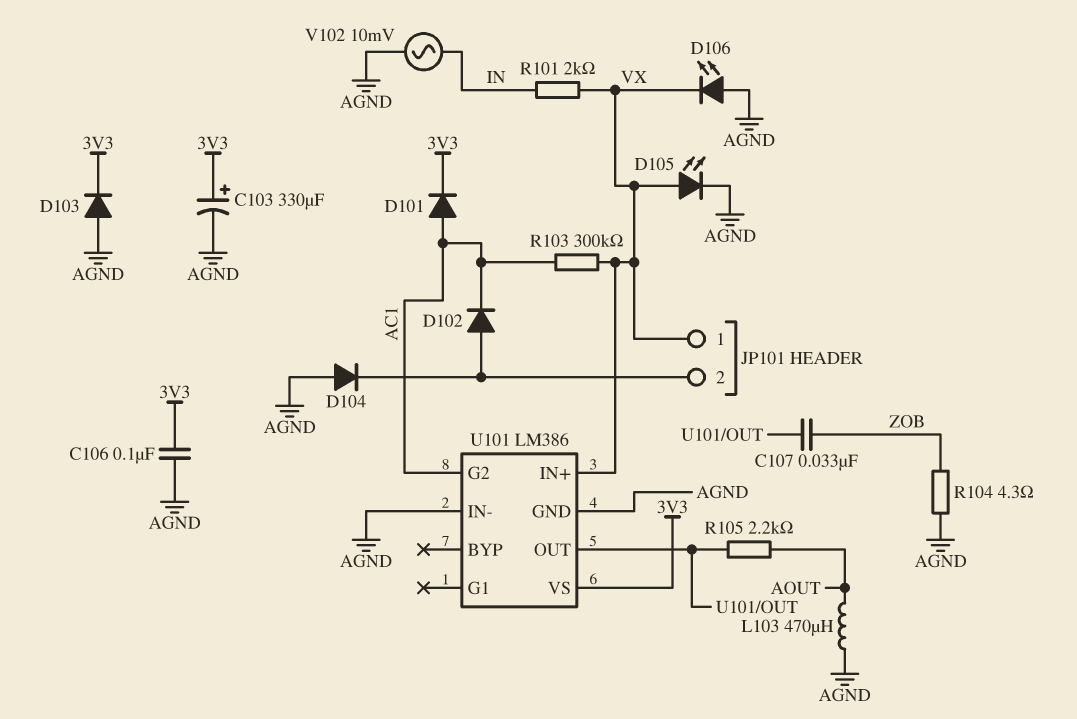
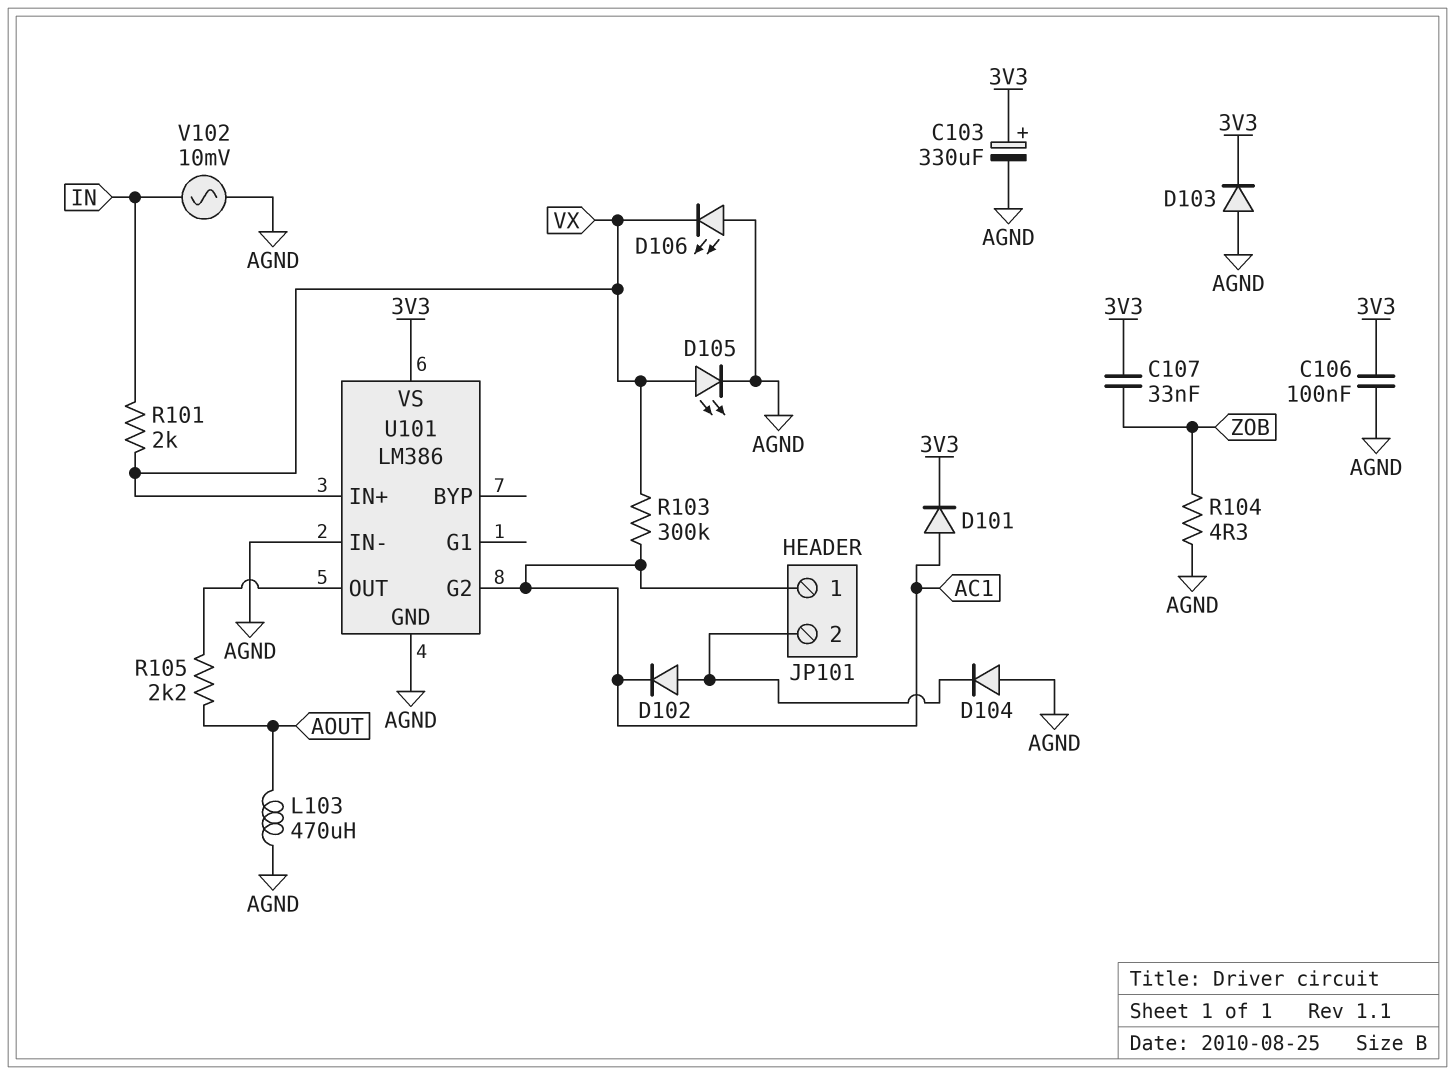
C107: 33nF (U101/OUT, ZOB) -> 33nF (3V3, ZOB)
JP101 pin 1: VX -> AC1

